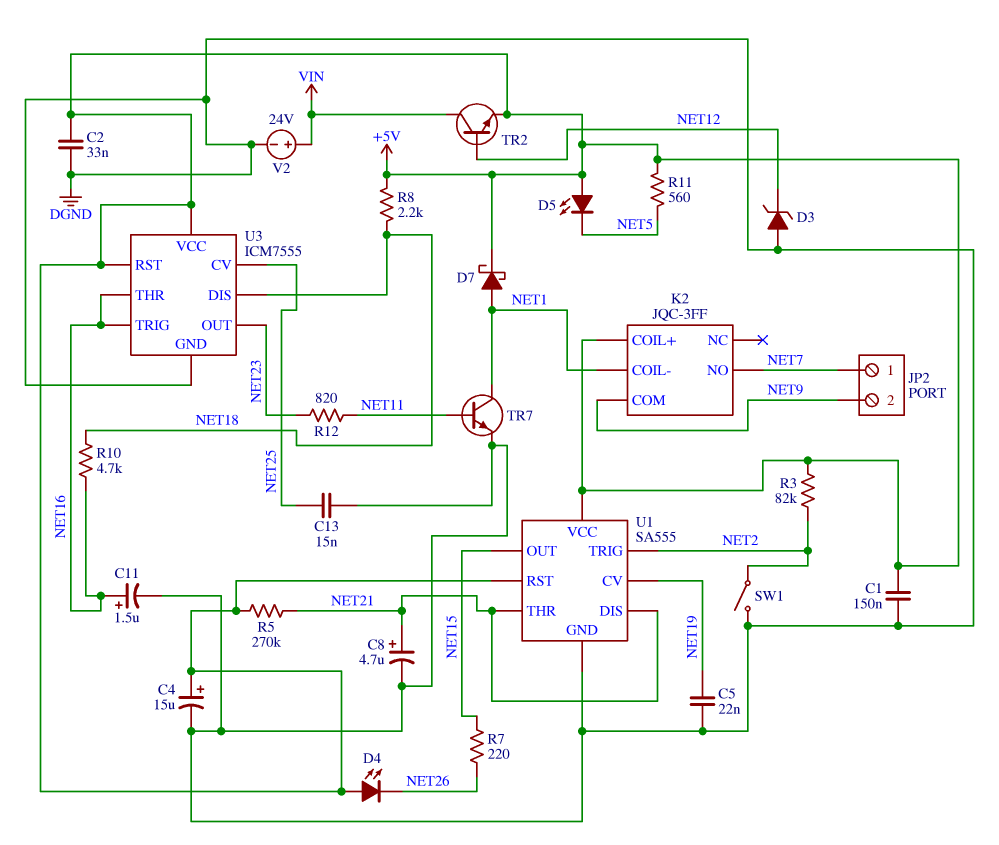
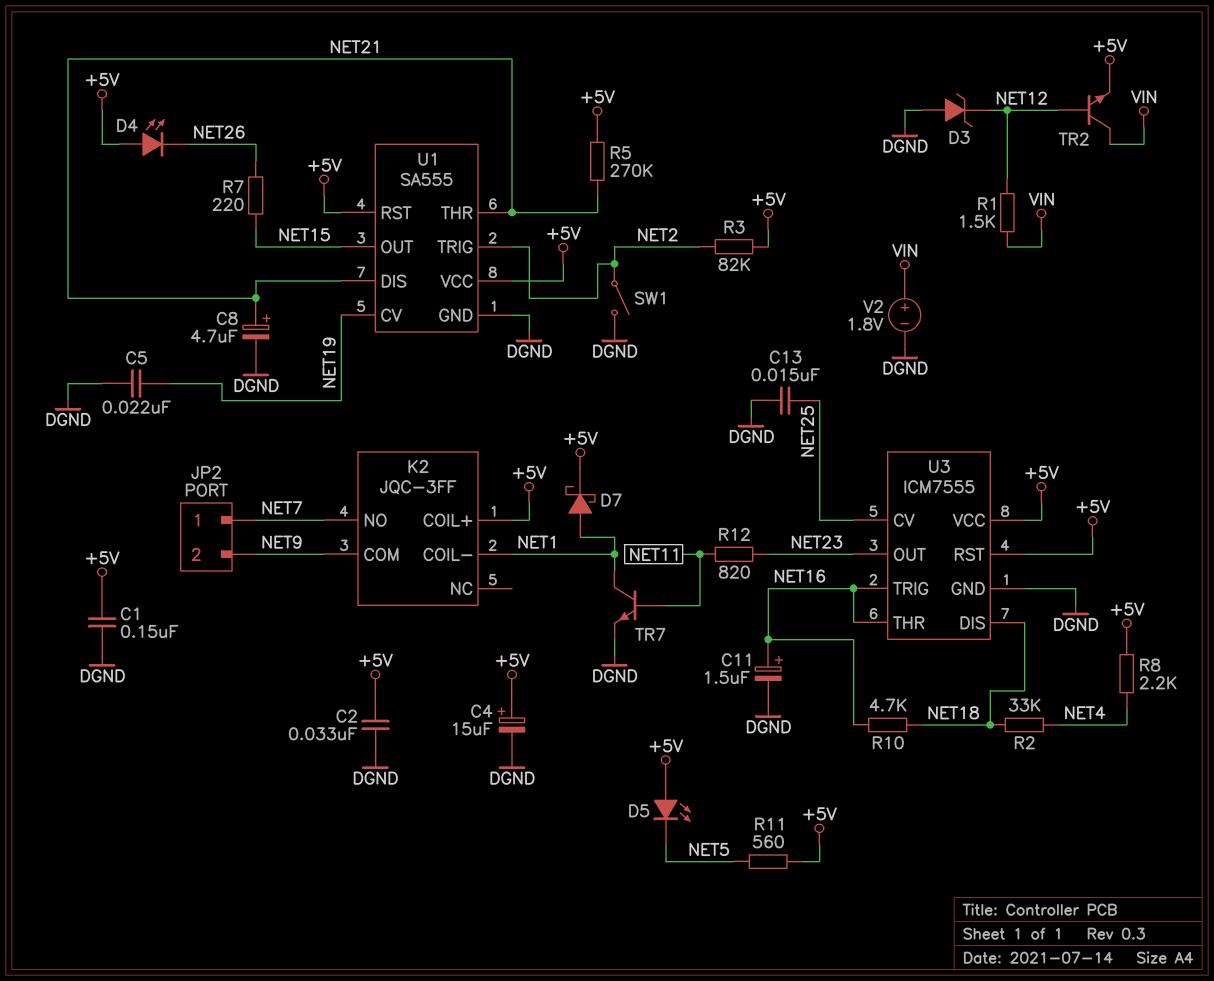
R1: none -> 1.5k (NET12, VIN)
R2: none -> 33k (NET4, NET18)
R8: 2.2k (+5V, NET18) -> 2.2k (+5V, NET4)
V2: 24V (plus VIN, minus DGND) -> 1.8V (plus VIN, minus DGND)

